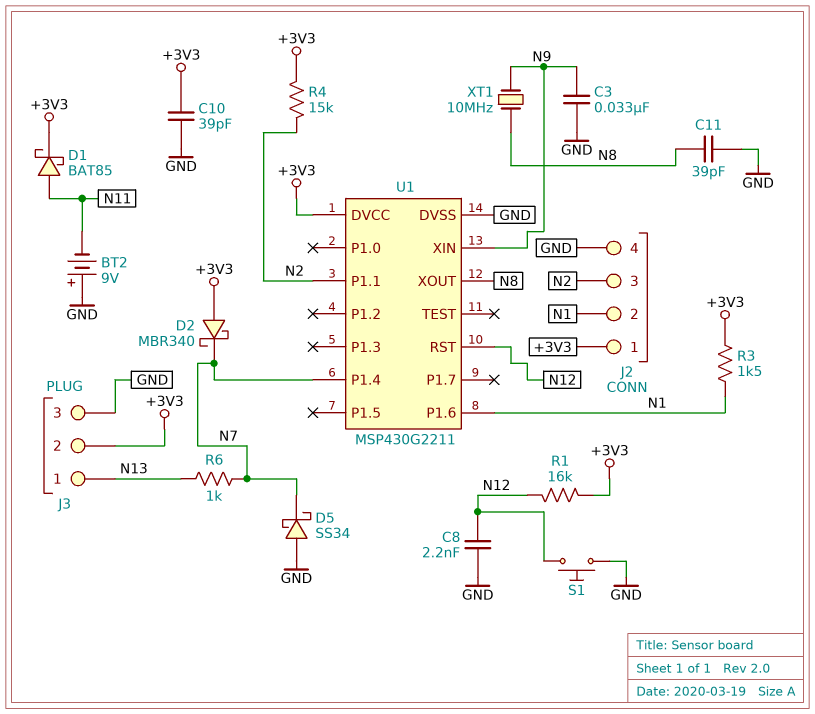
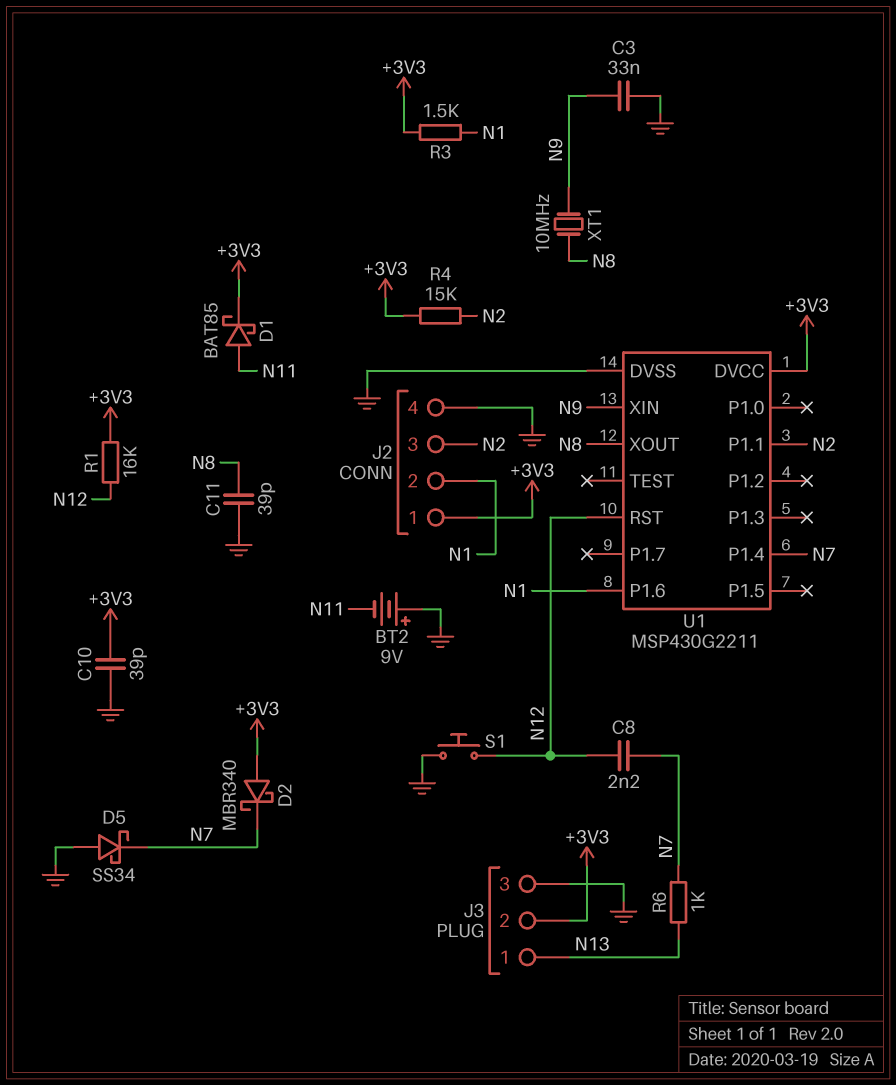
C8: 2.2nF (GND, N12) -> 2.2nF (N7, N12)

